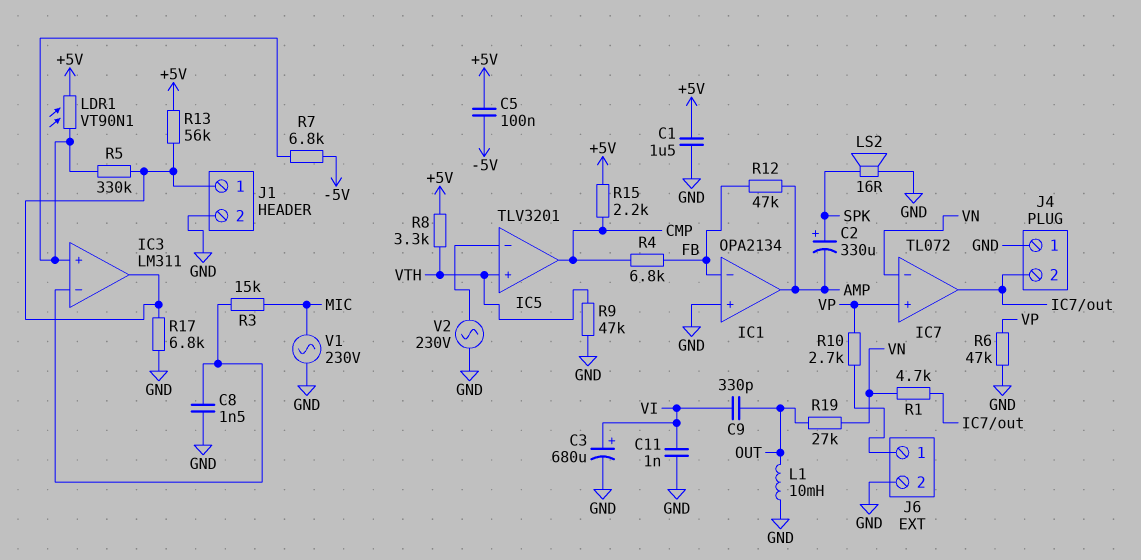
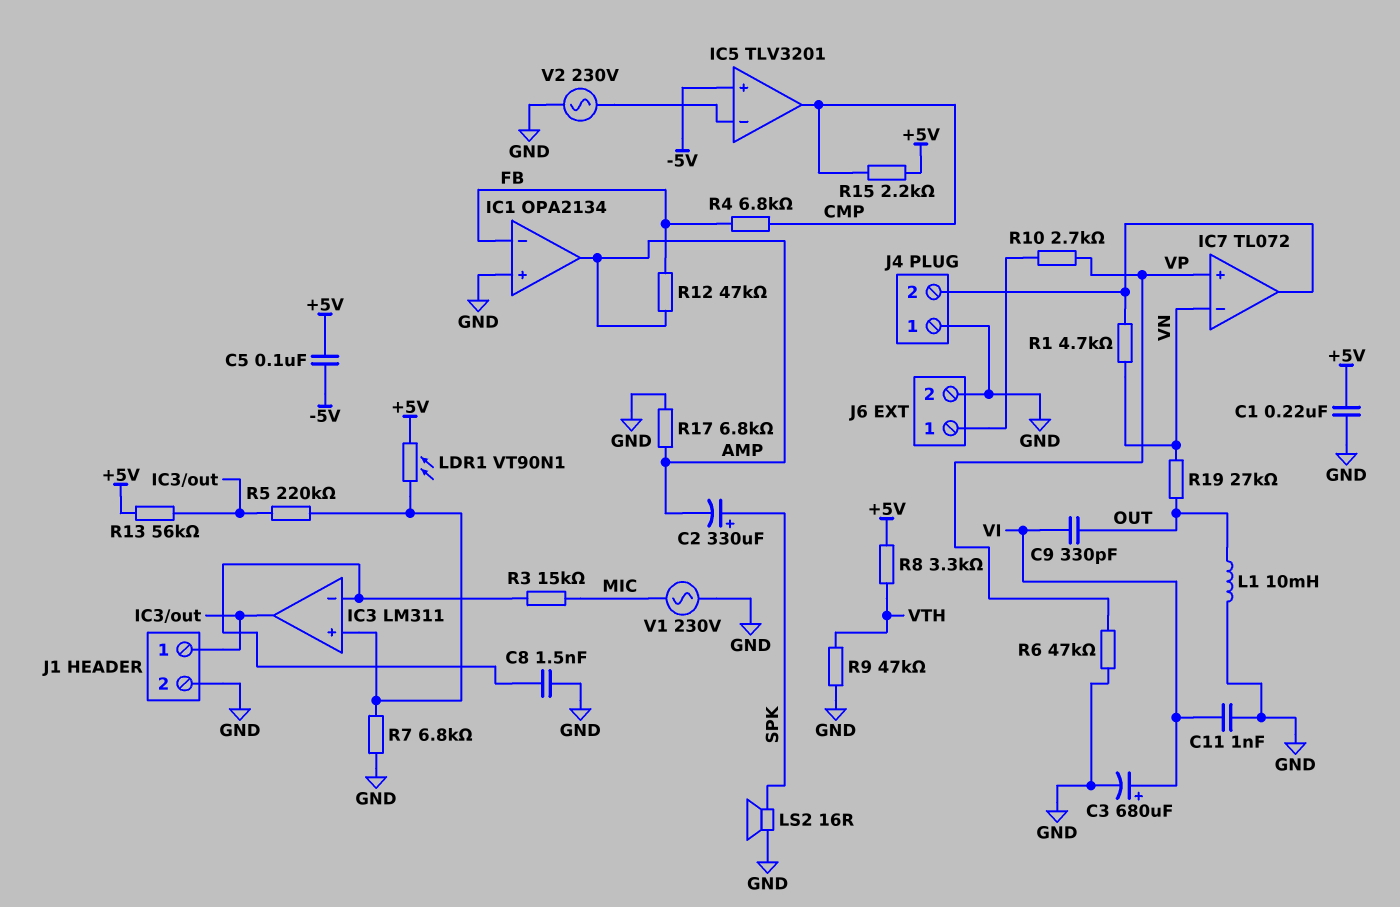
C1: 1.5uF (+5V, GND) -> 220nF (+5V, GND)
IC5 pin in+: VTH -> -5V
R5: 330k (IC3/in+, IC3/out) -> 220k (IC3/in+, IC3/out)
R7: 6.8k (-5V, IC3/in+) -> 6.8k (GND, IC3/in+)
R17: 6.8k (GND, IC3/out) -> 6.8k (AMP, GND)

